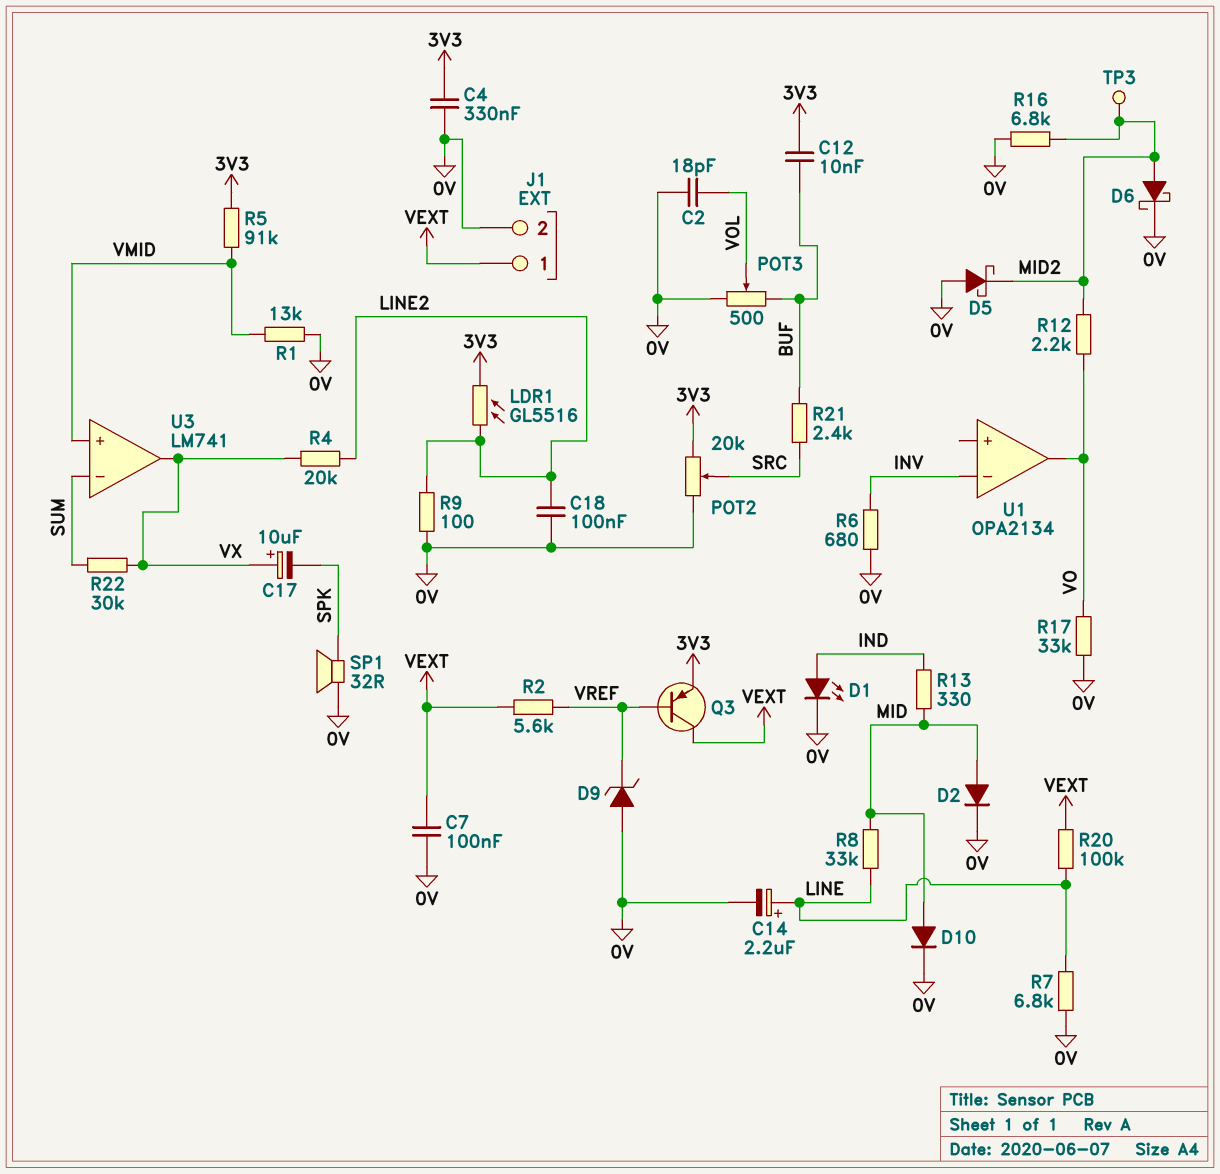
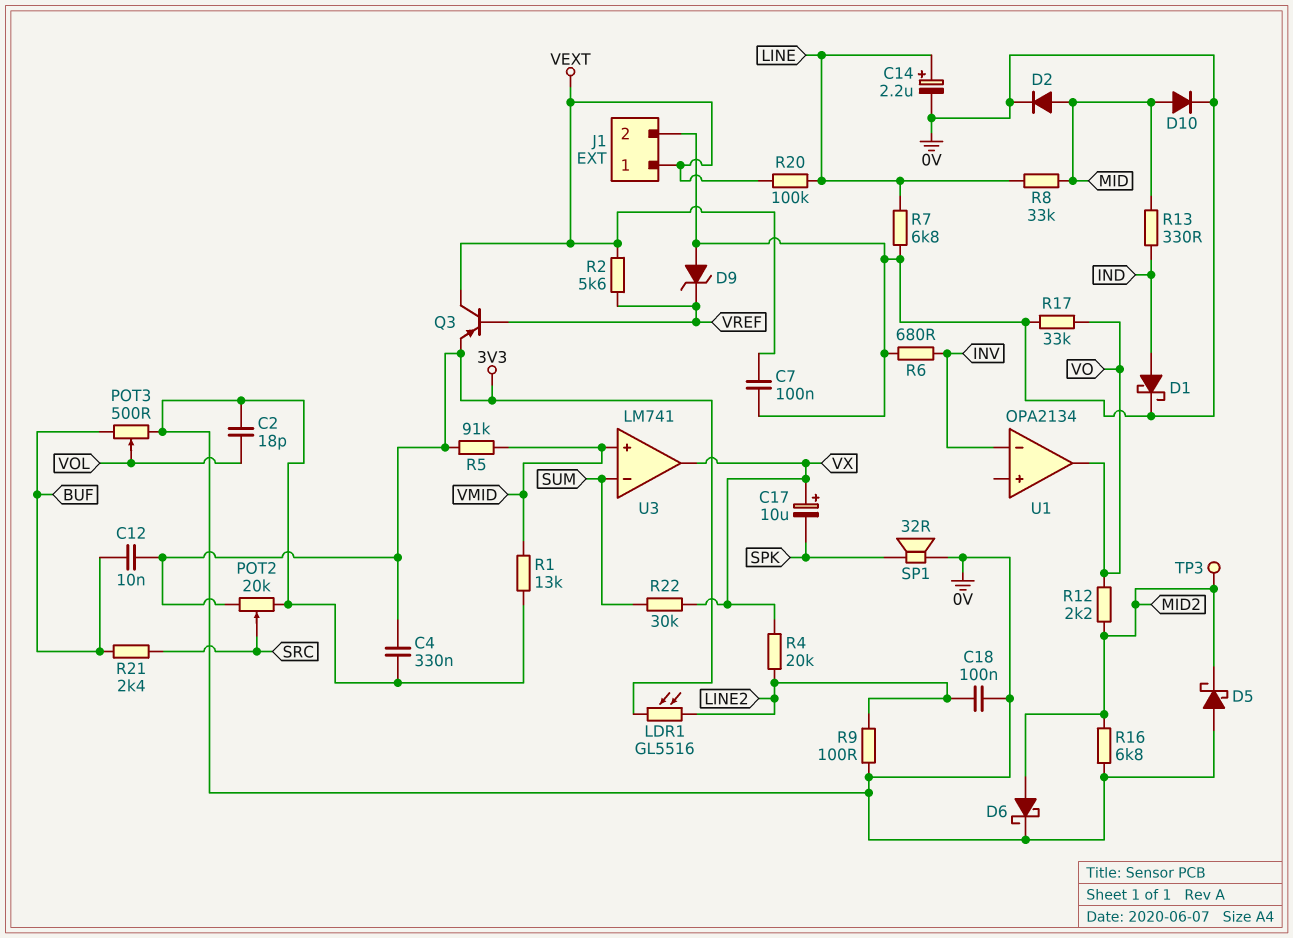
D1: LED (A IND, K 0V) -> schottky (A IND, K 0V)

